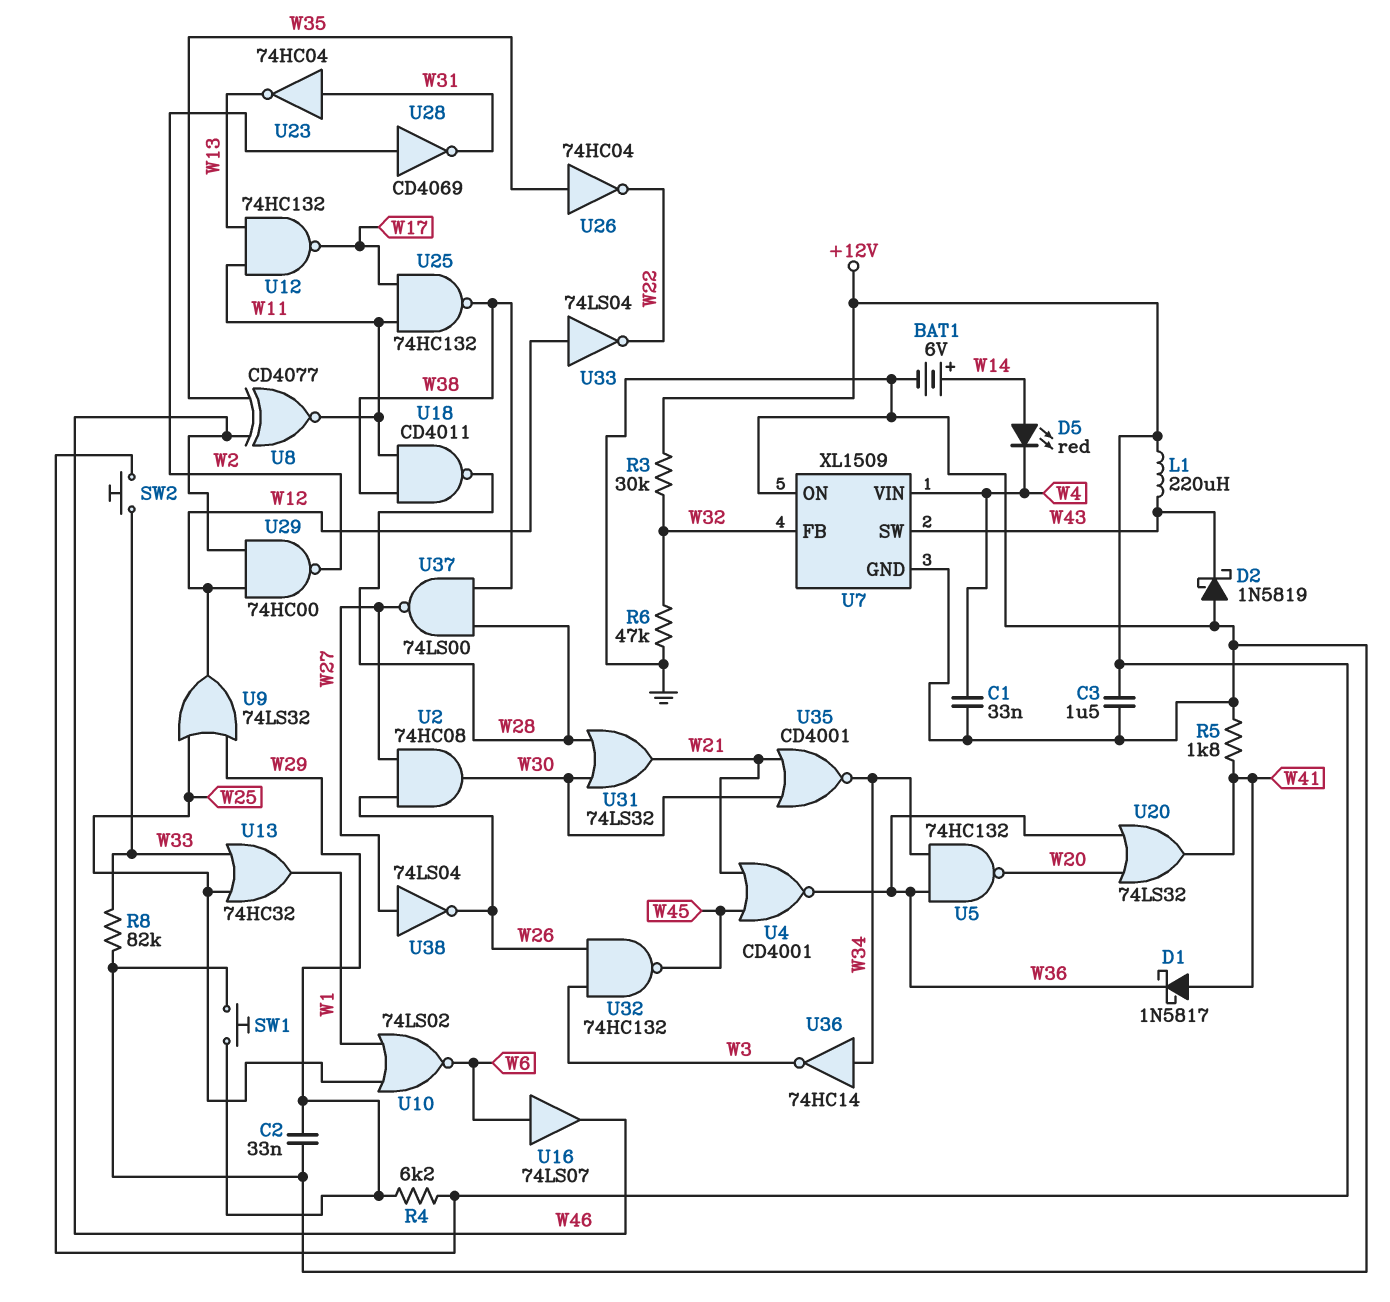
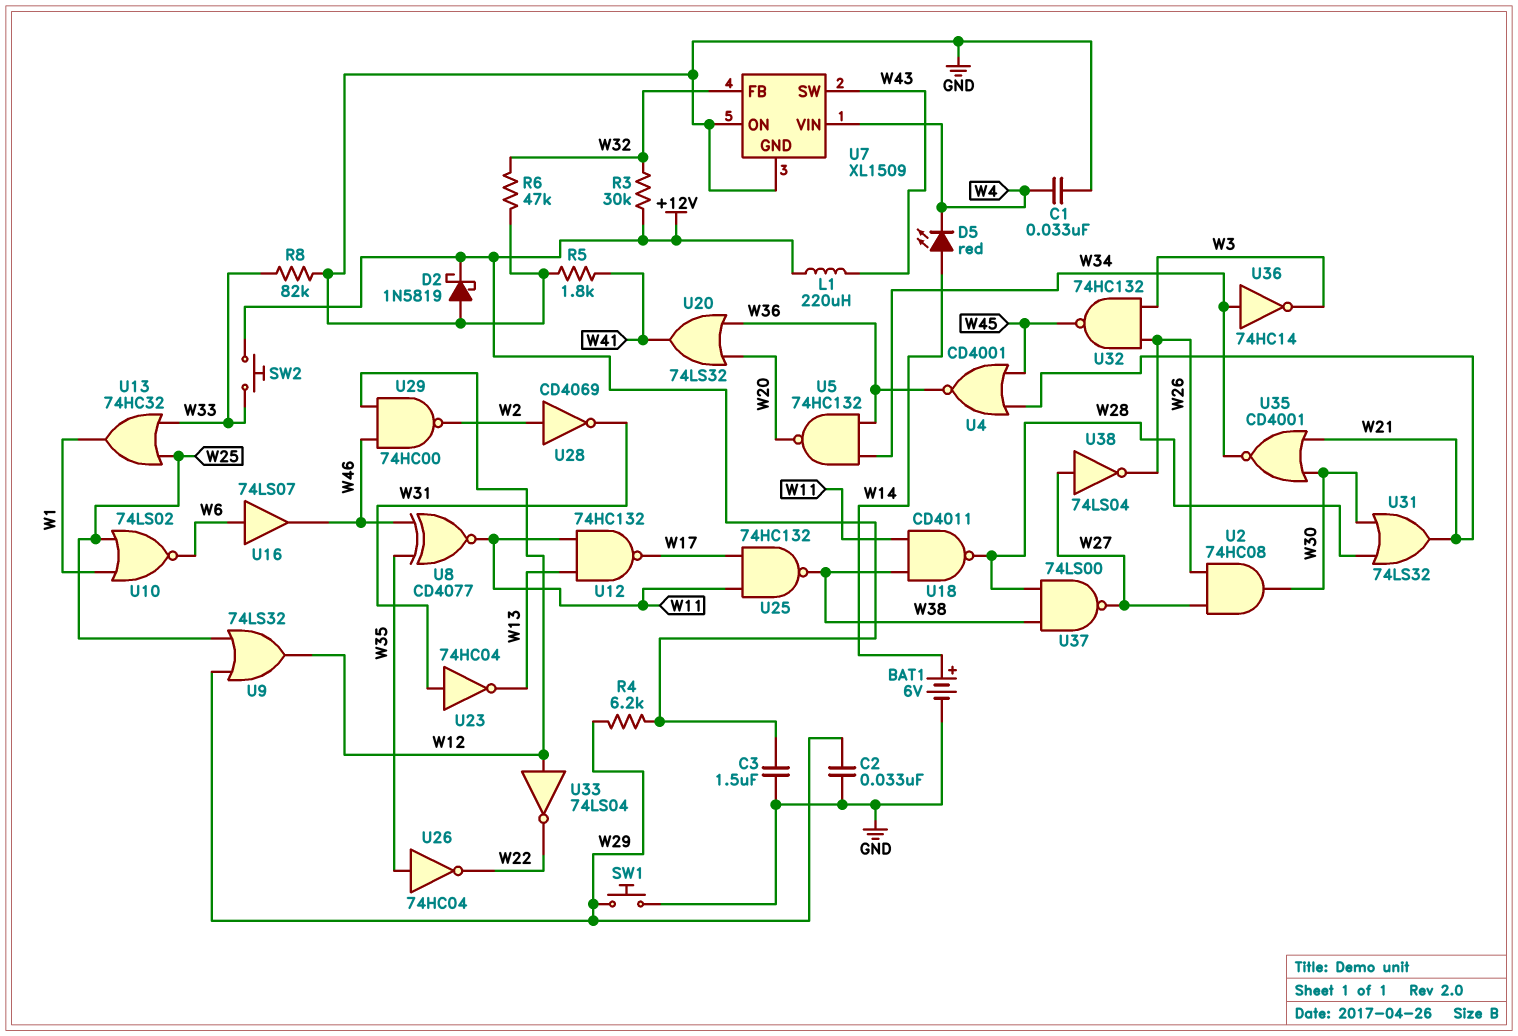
D1: schottky 1N5817 (A W41, K W36) -> none
D2: schottky 1N5819 (A GND, K W43) -> schottky 1N5819 (A GND, K +12V)

